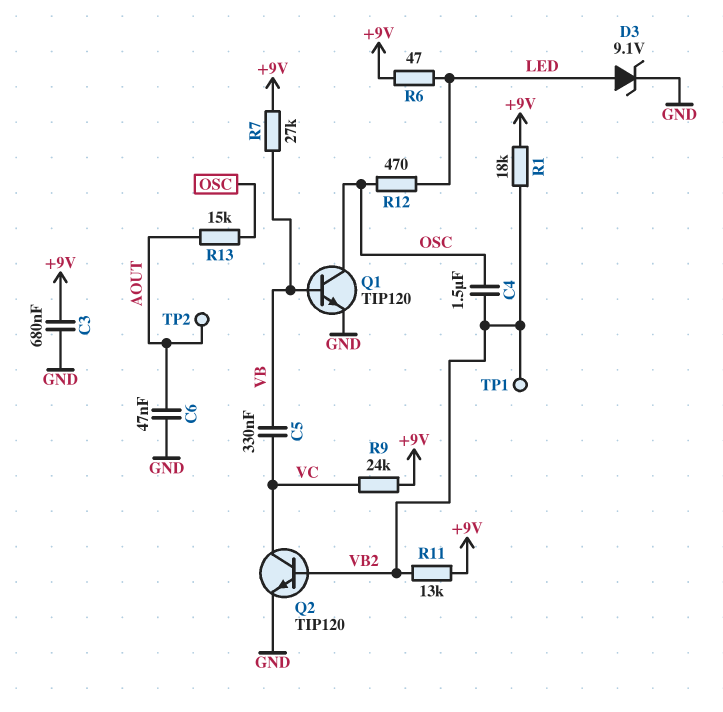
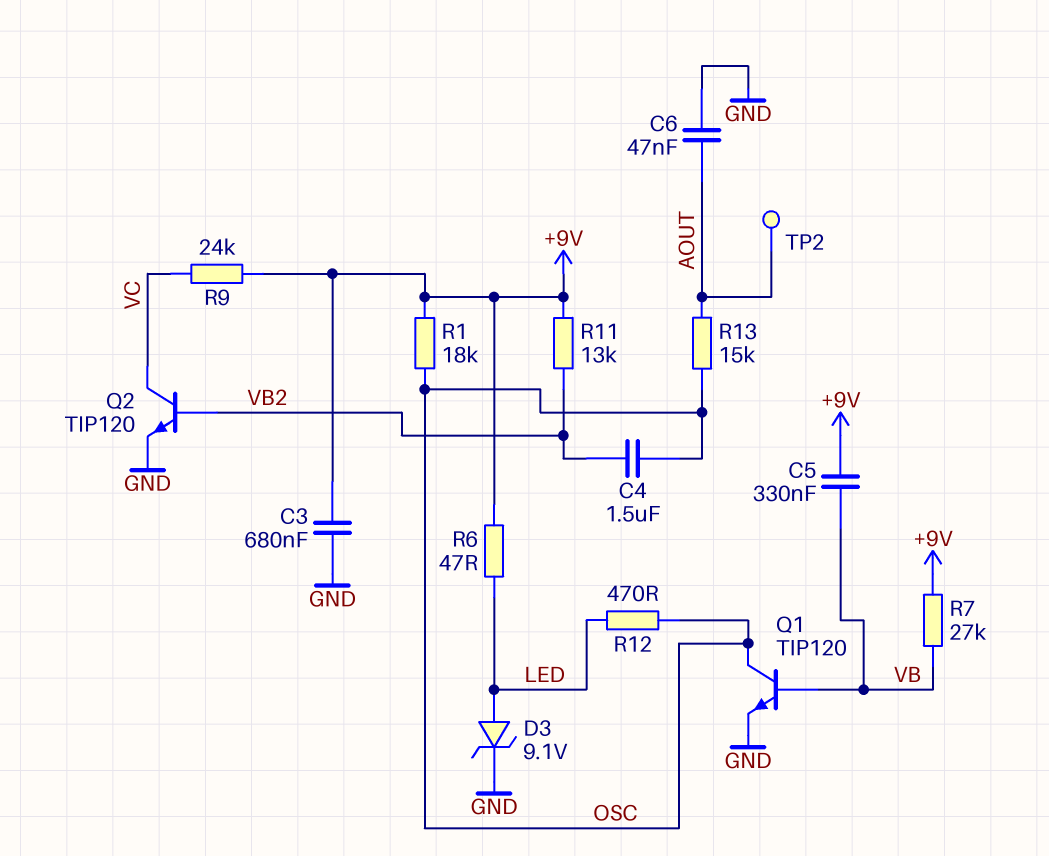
C5: 330nF (VB, VC) -> 330nF (+9V, VB)
R1: 18k (+9V, VB2) -> 18k (+9V, OSC)
TP1: test point (VB2) -> none

